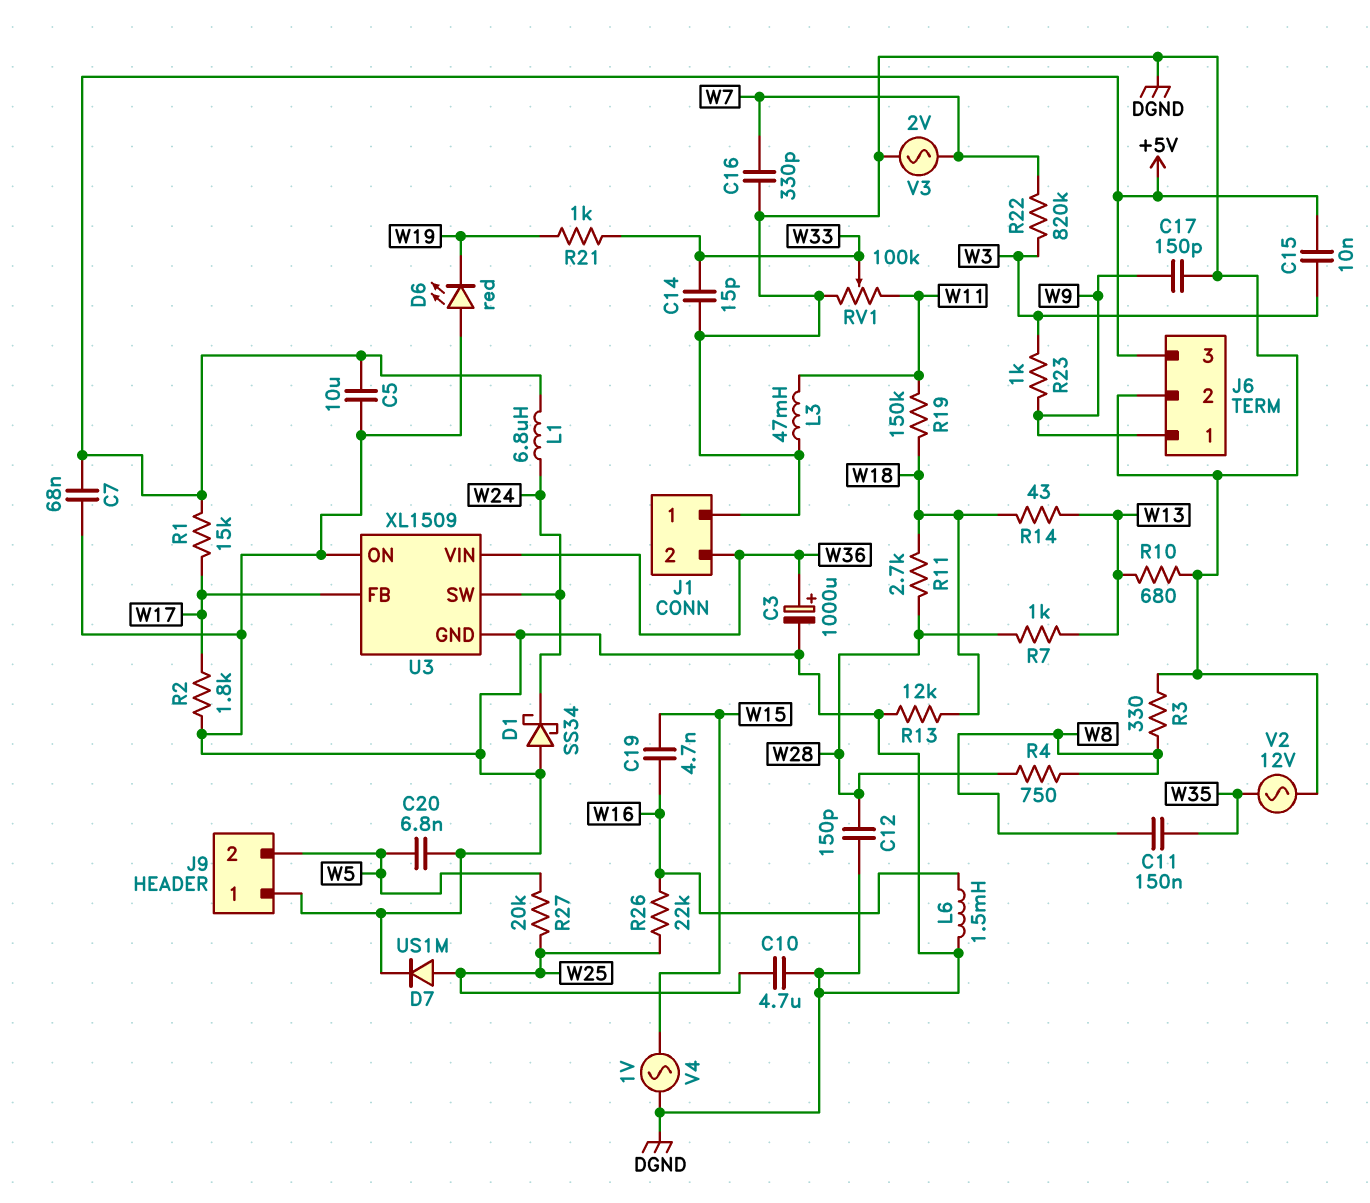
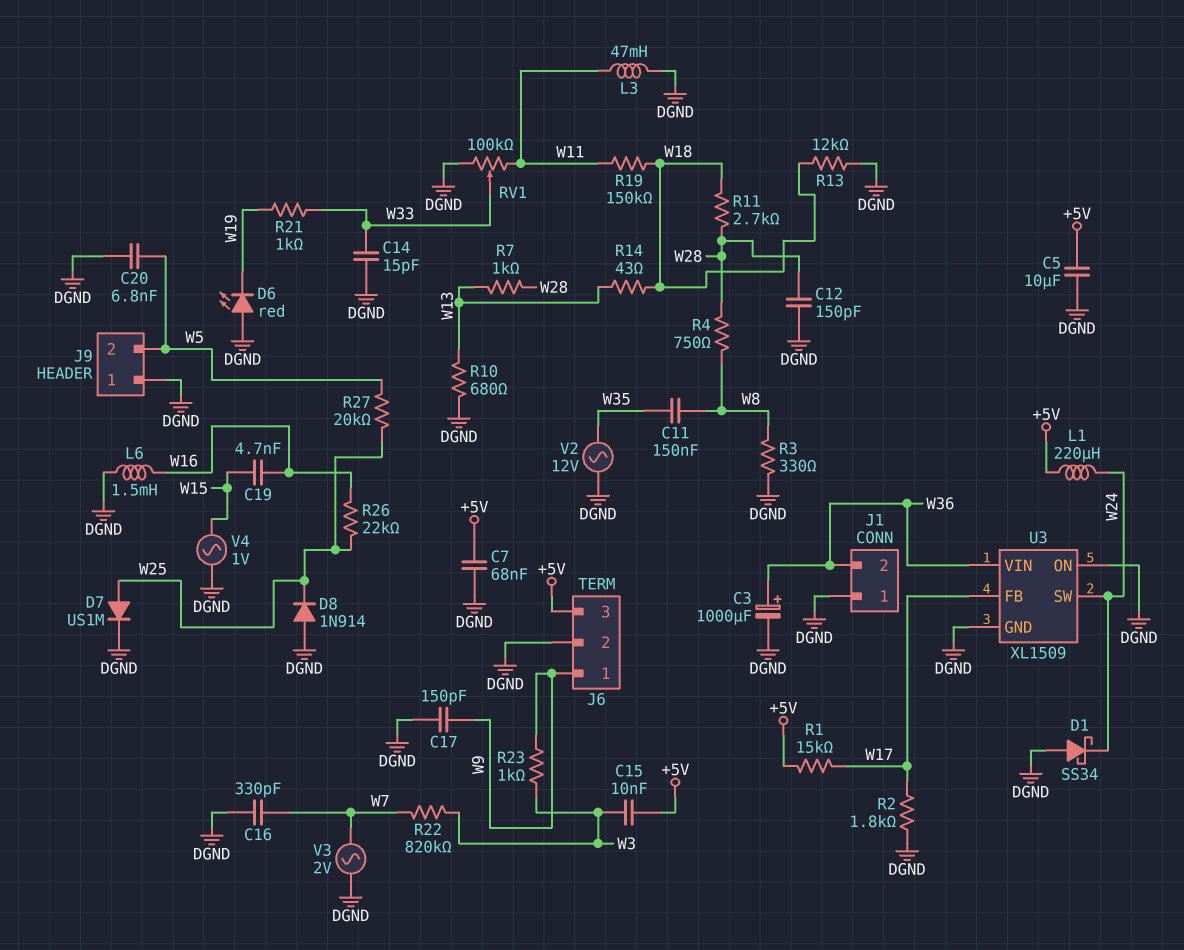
C10: 4.7uF (DGND, W25) -> none
D8: none -> diode 1N914 (A DGND, K W25)
L1: 6.8uH (+5V, W24) -> 220uH (+5V, W24)

